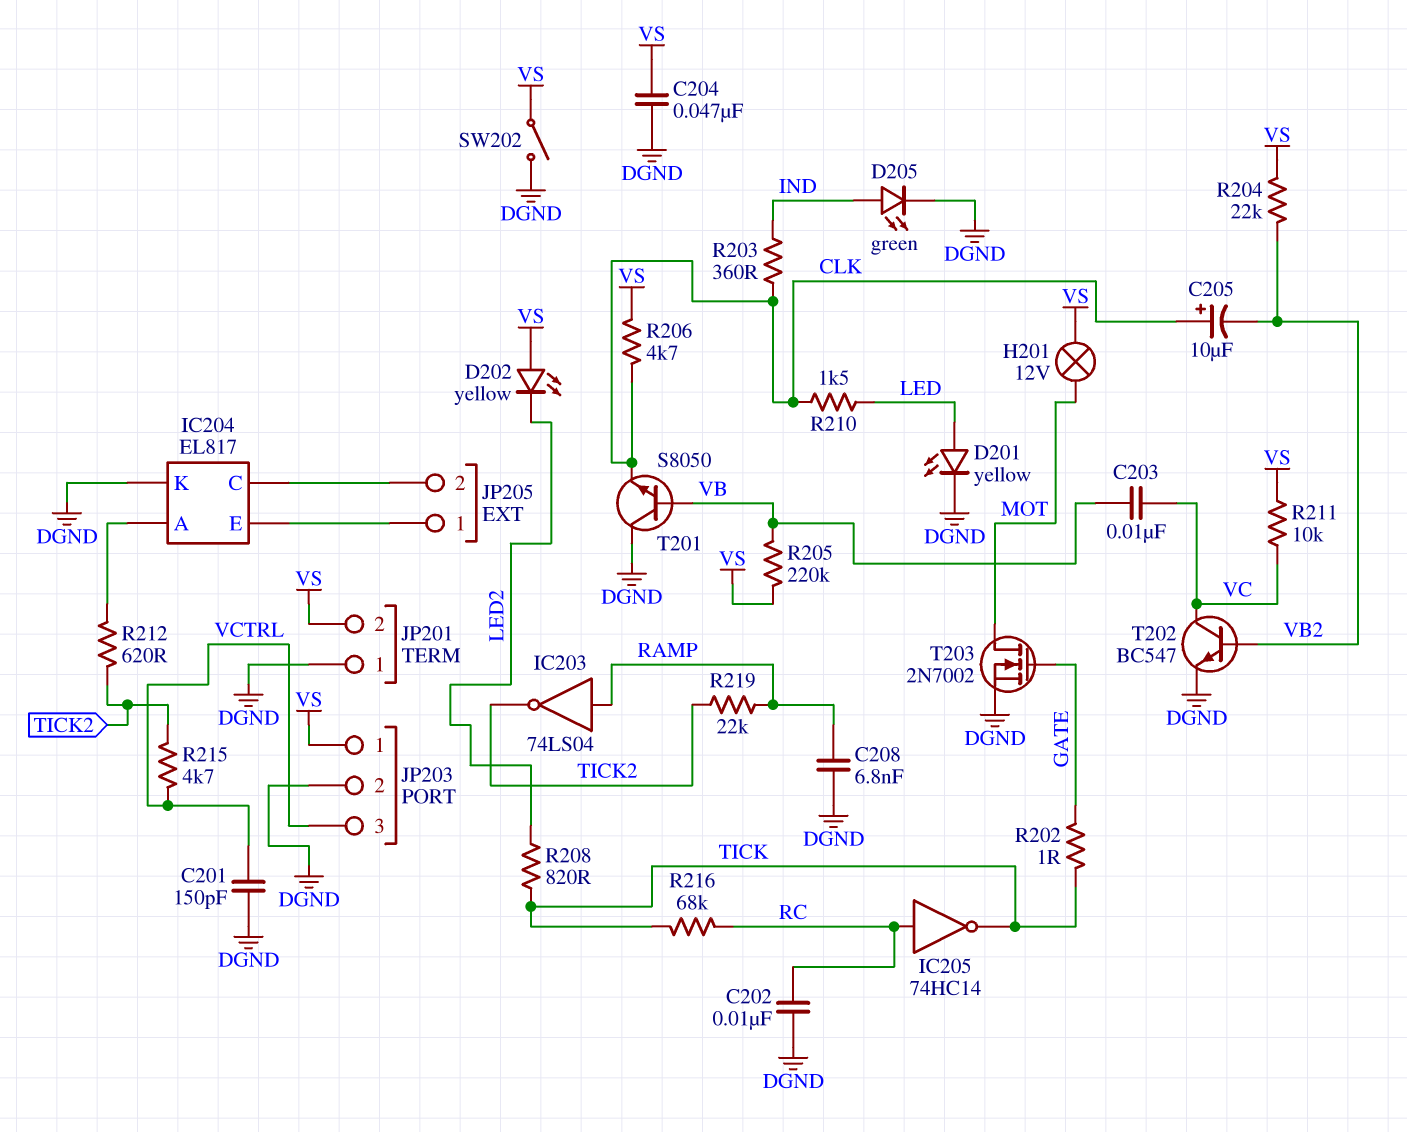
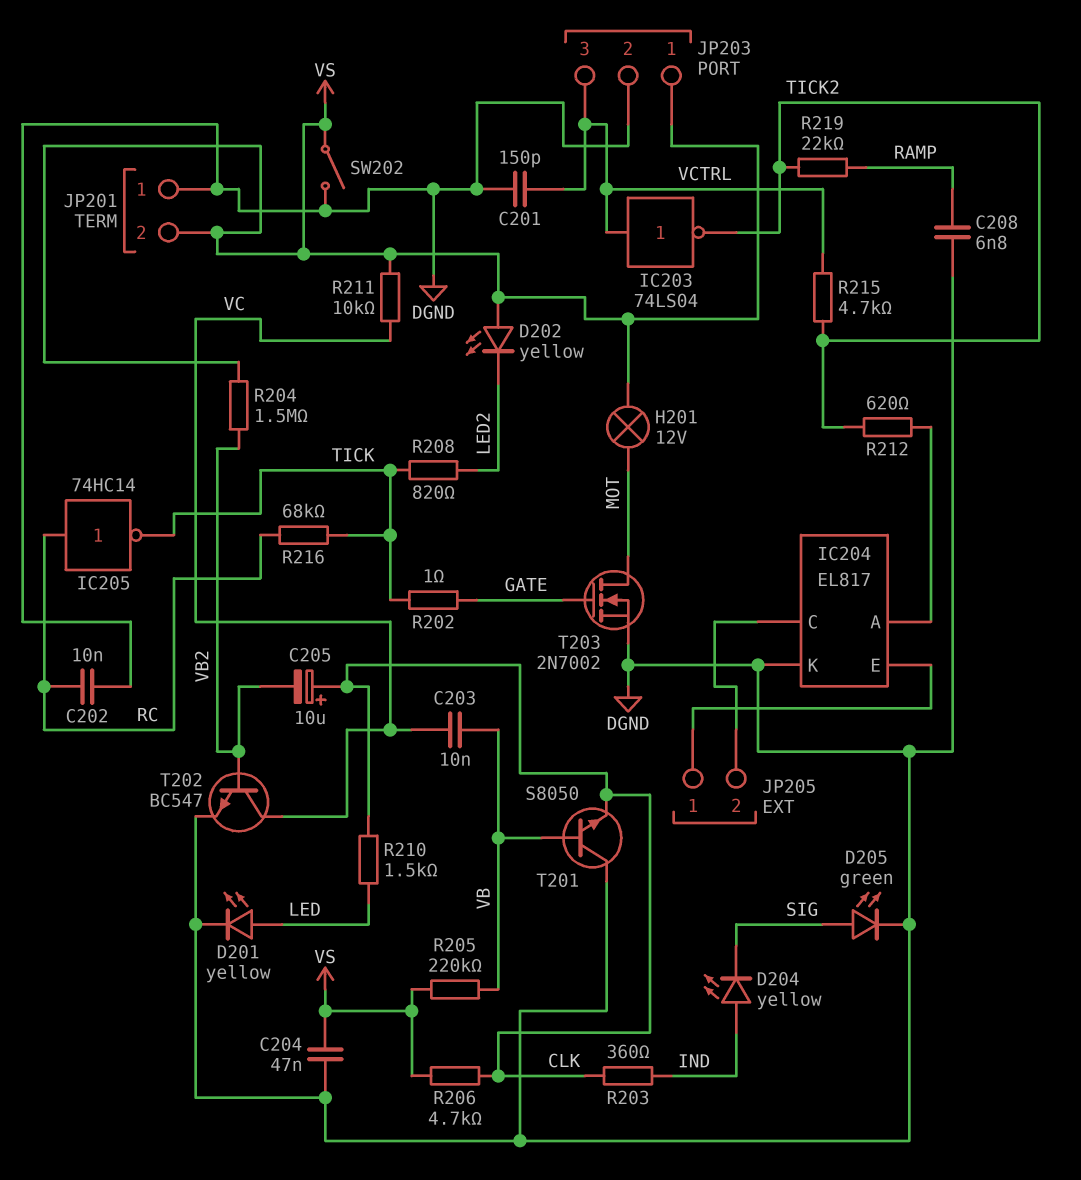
D204: none -> LED yellow (A IND, K SIG)
D205: LED green (A IND, K DGND) -> LED green (A SIG, K DGND)
IC203: NOT 74LS04 (in RAMP, out TICK2) -> NOT 74LS04 (in VCTRL, out TICK2)
R204: 22k (VB2, VS) -> 1.5M (VB2, VS)

